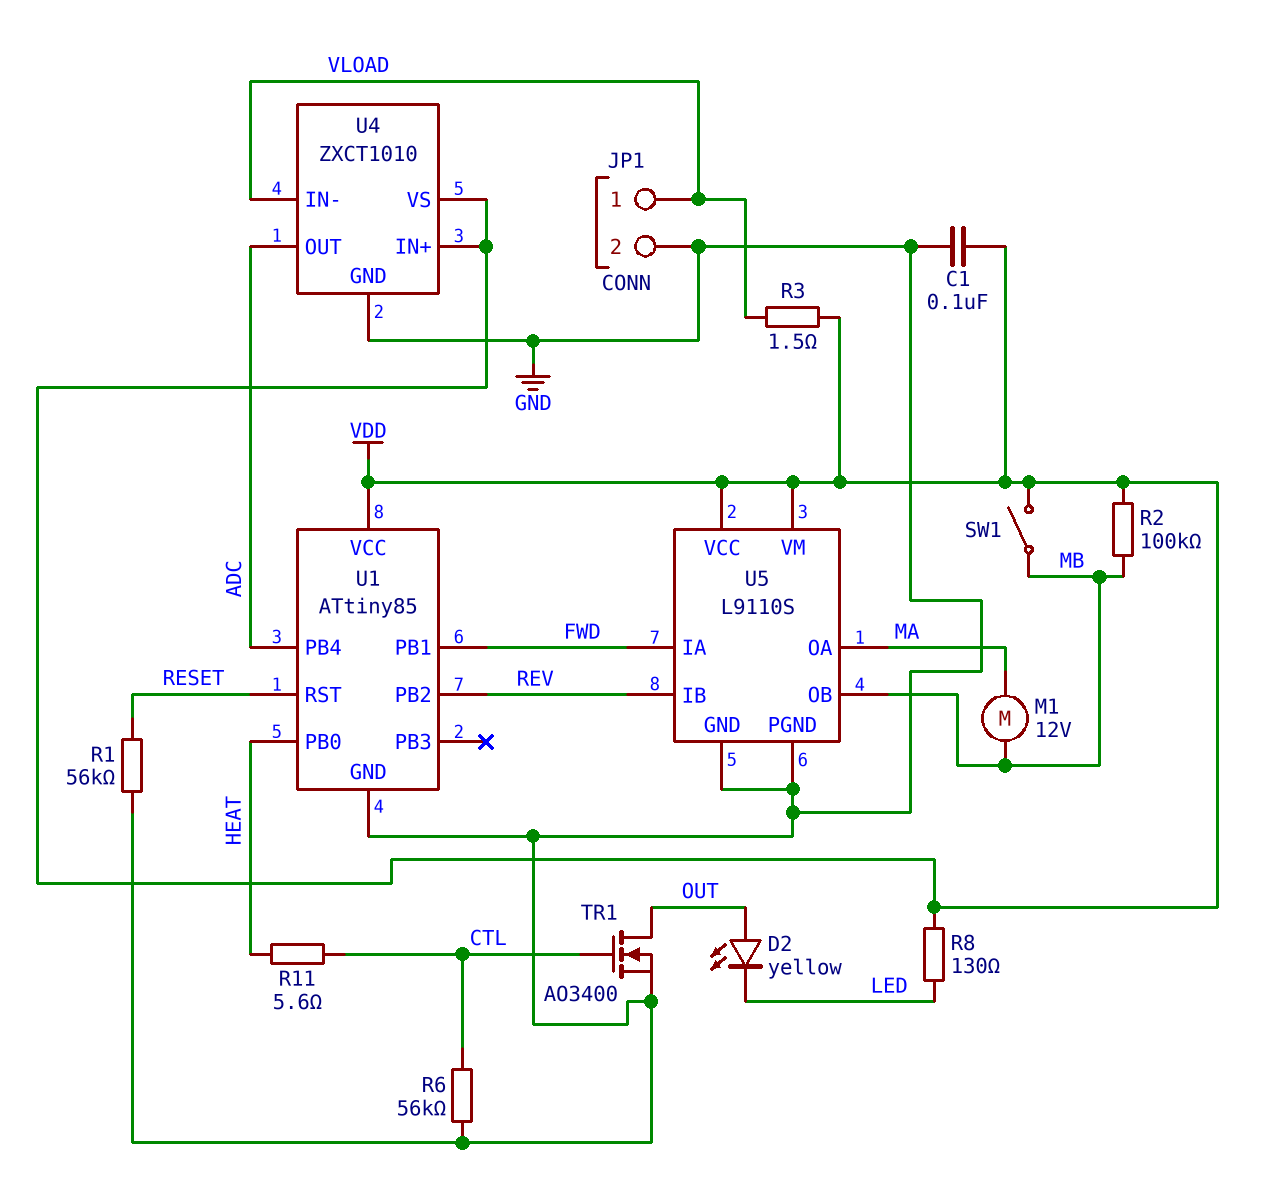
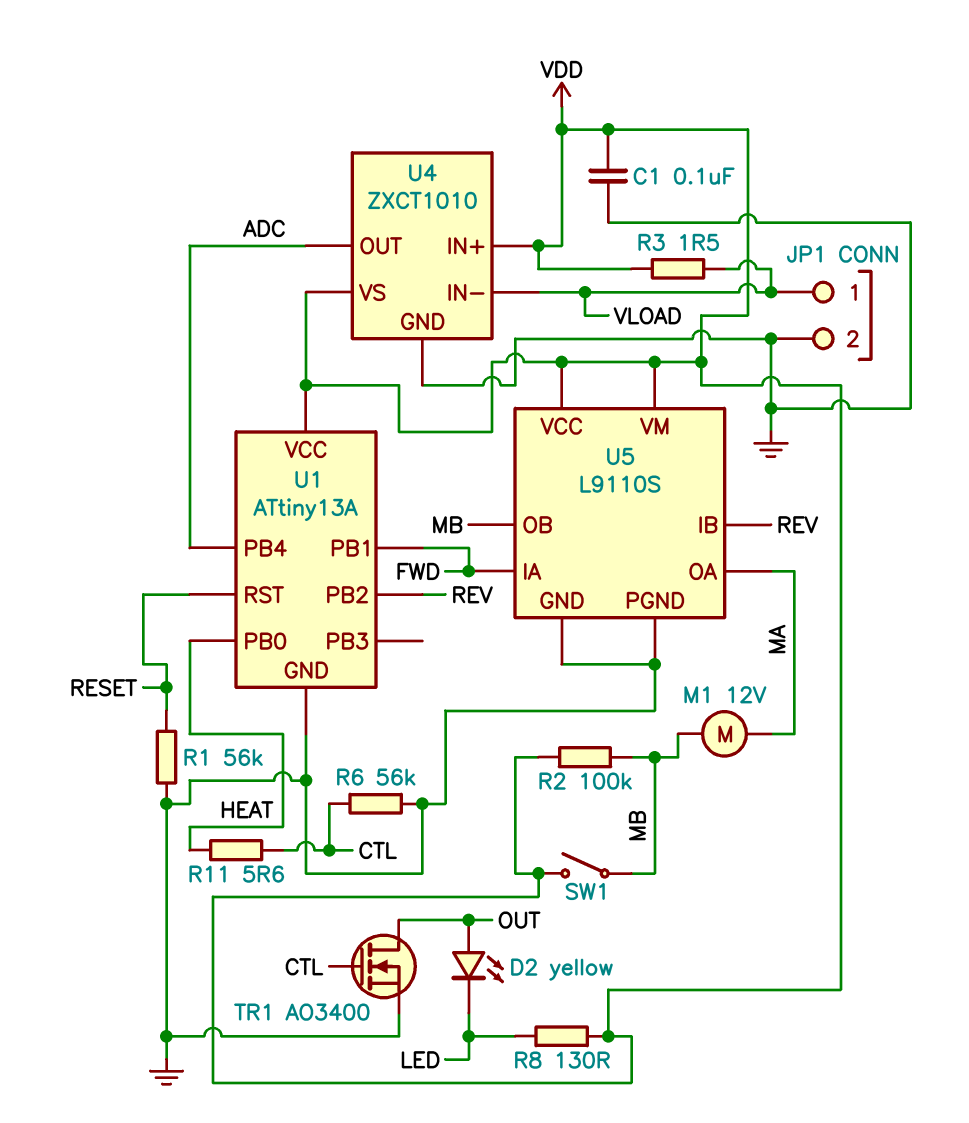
U1: ATtiny85 -> ATtiny13A

